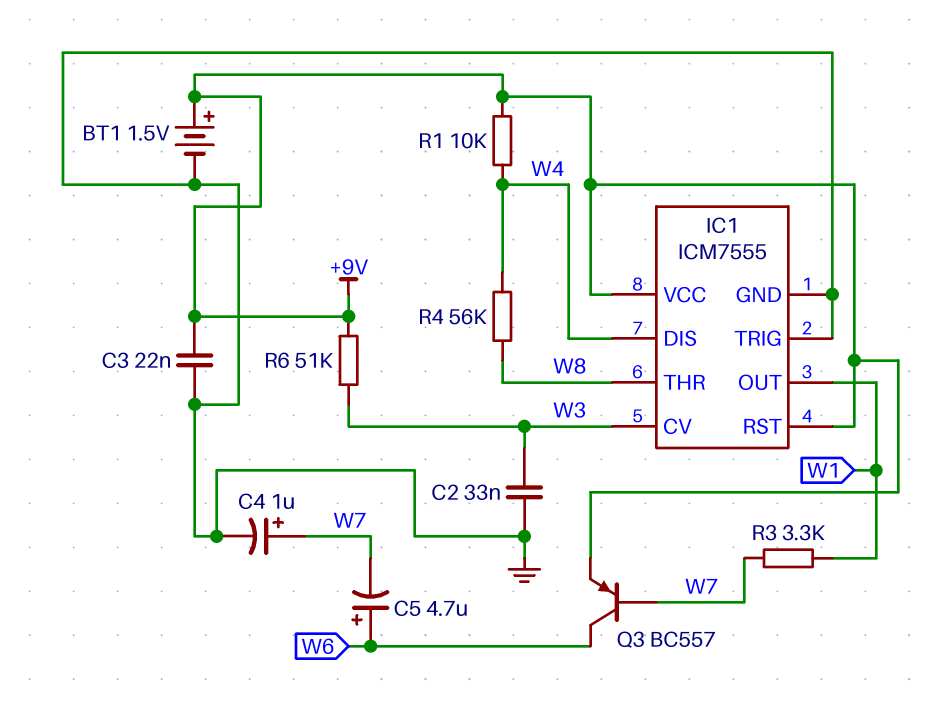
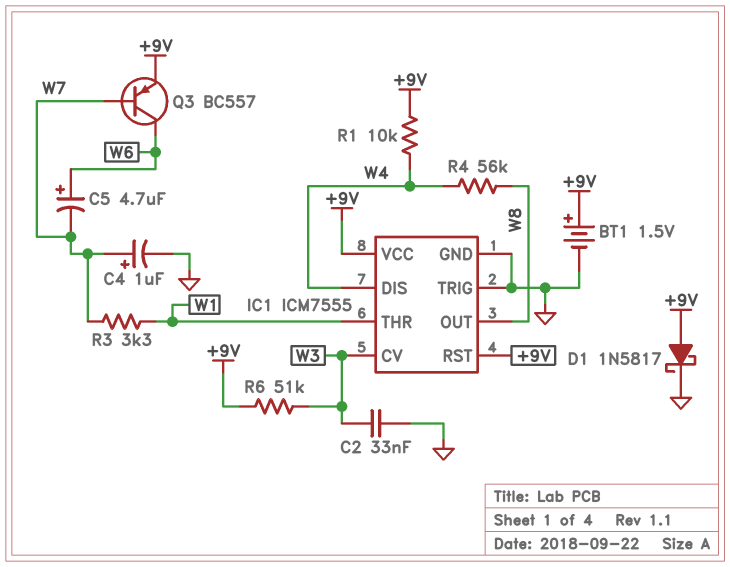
C3: 22nF (+9V, GND) -> none
D1: none -> schottky 1N5817 (A +9V, K GND)
IC1 pin OUT: W1 -> W8
IC1 pin THR: W8 -> W1

